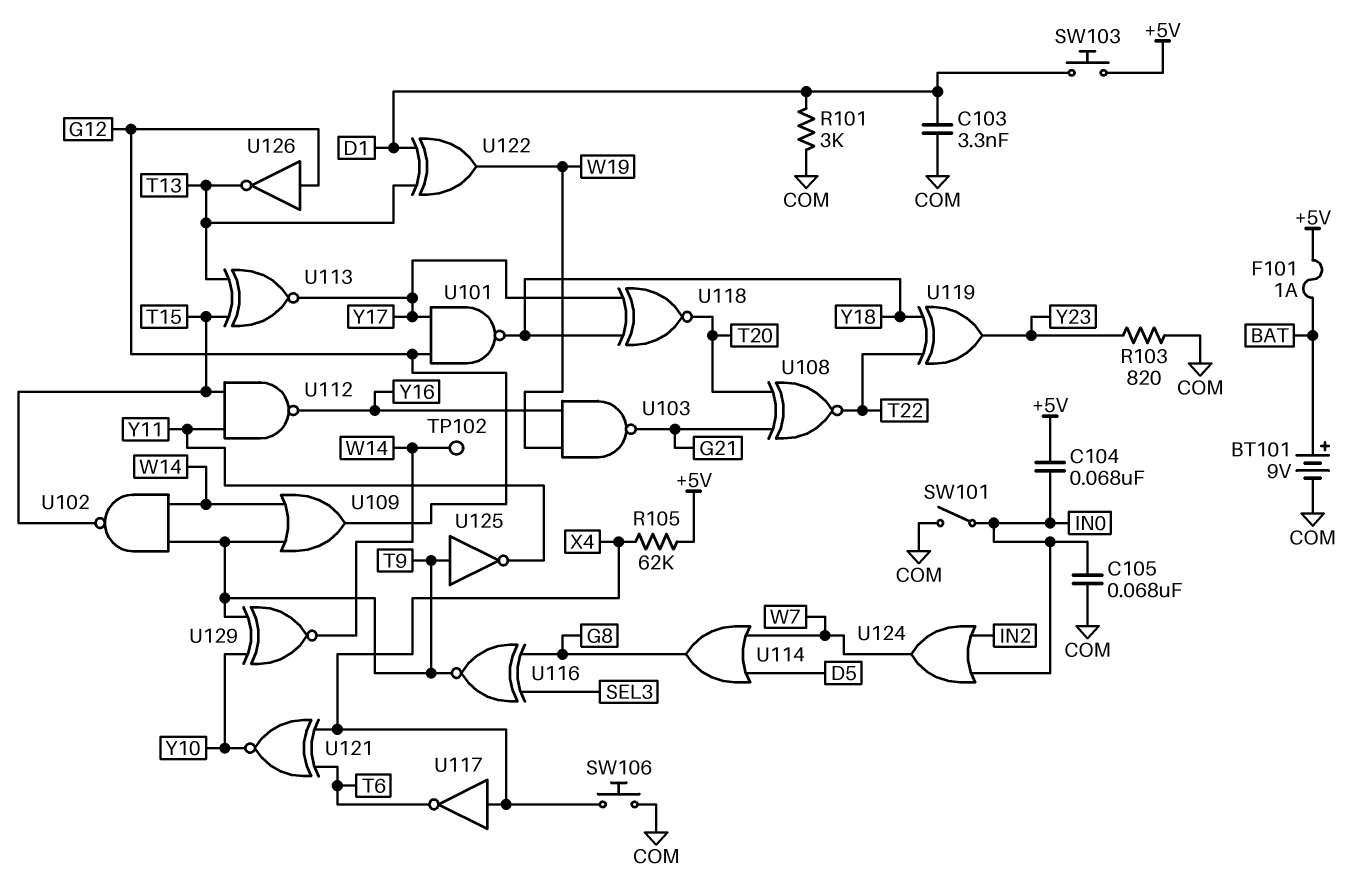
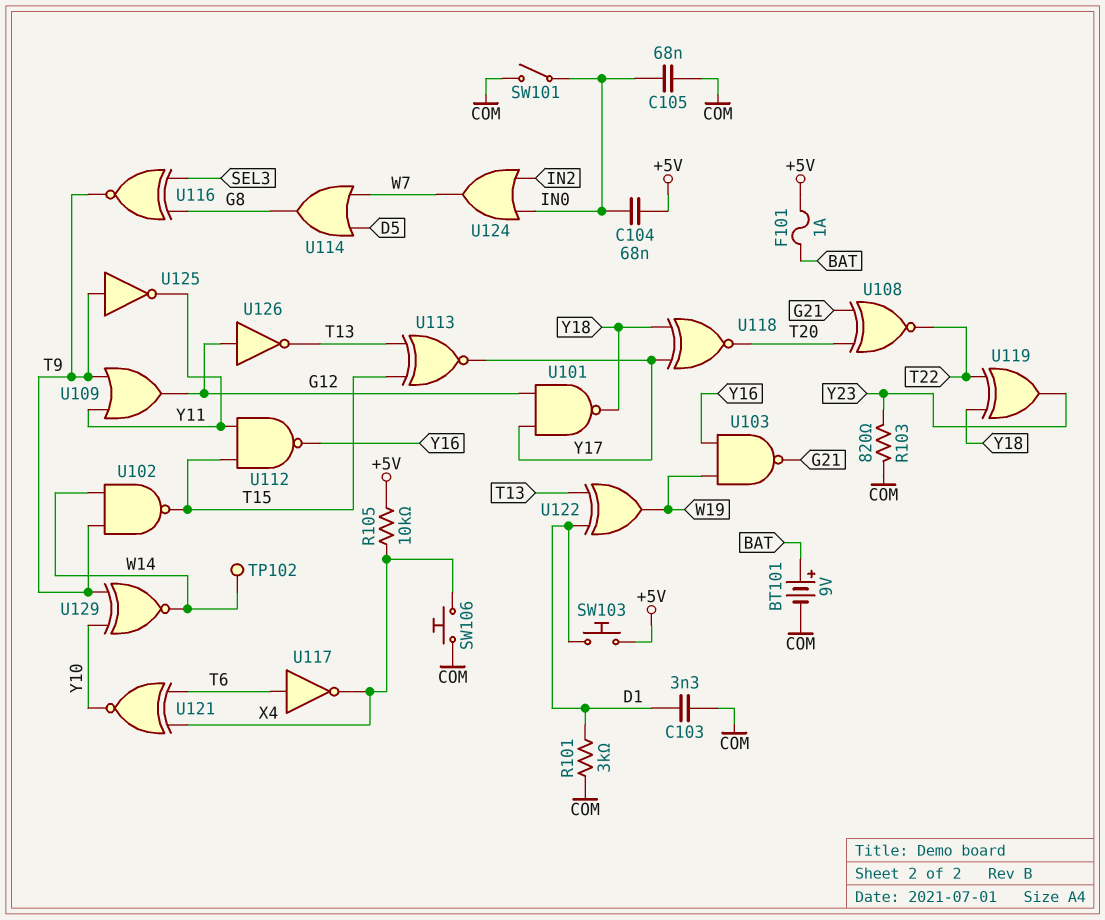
R105: 62k (+5V, X4) -> 10k (+5V, X4)
U109: OR (in T9, in W14, out G12) -> OR (in T9, in Y11, out G12)
U117: NOT (in X4, out T6) -> NOT (in T6, out X4)

